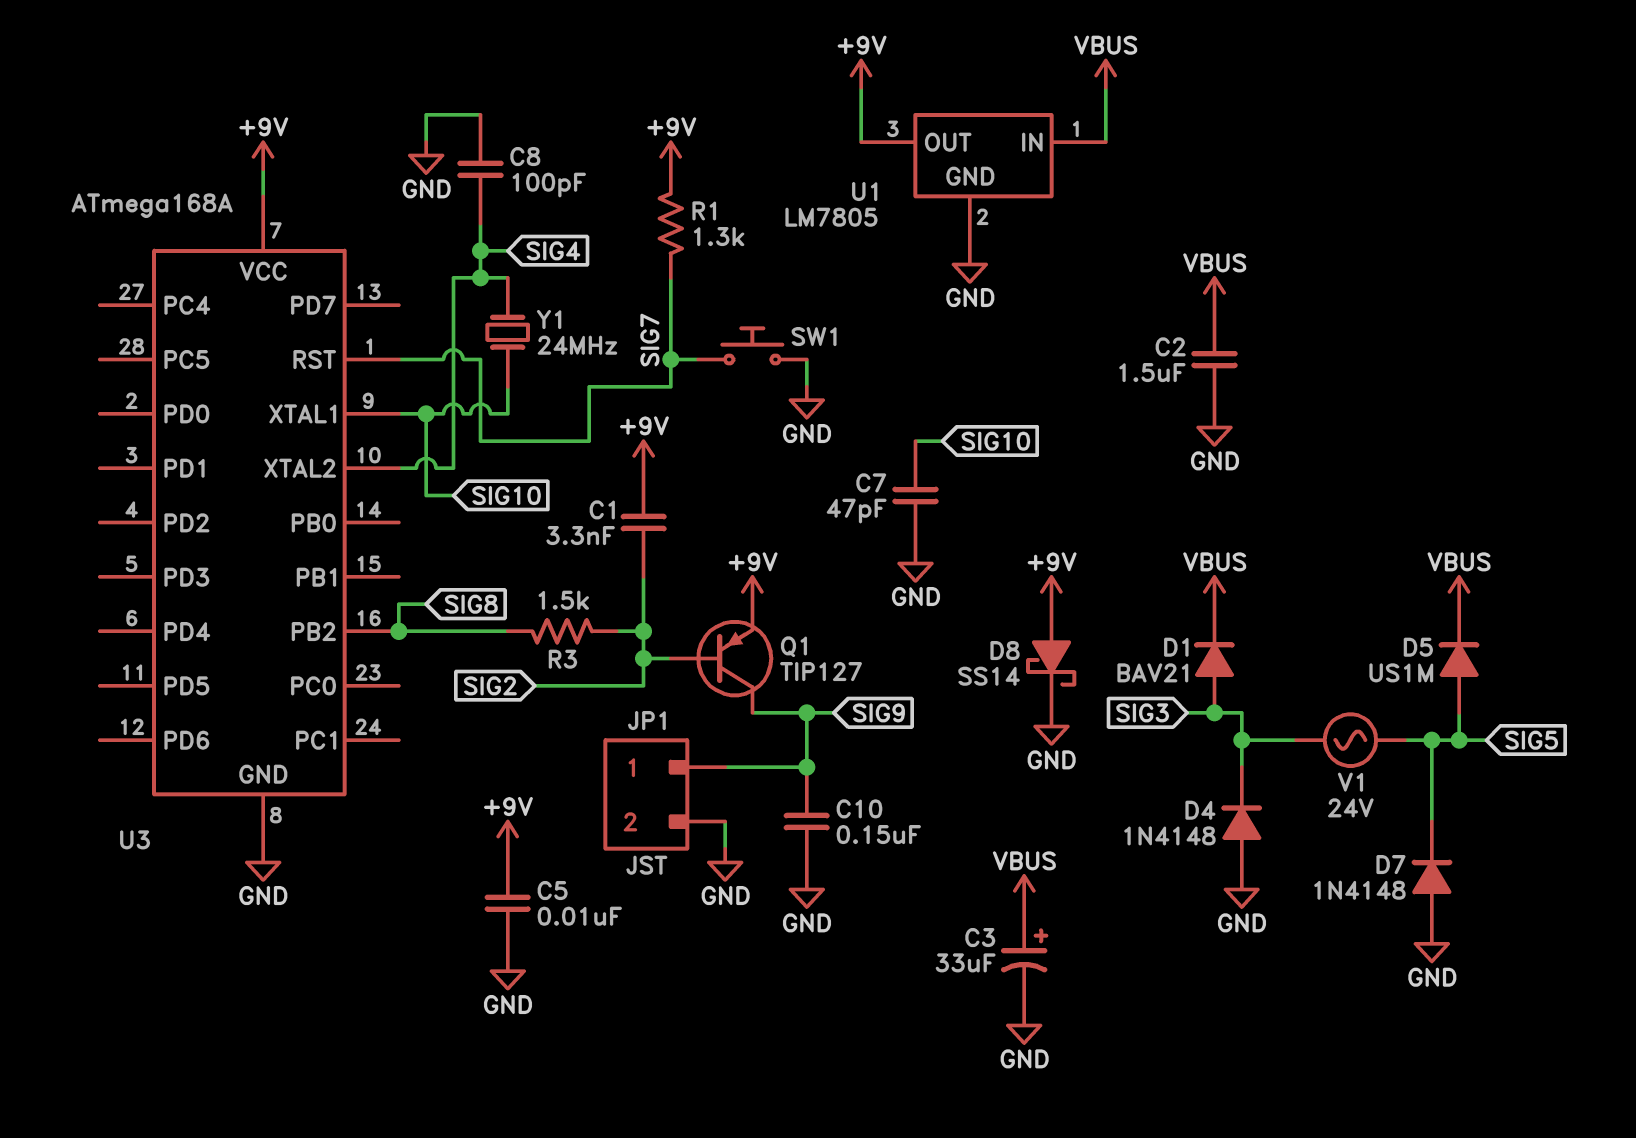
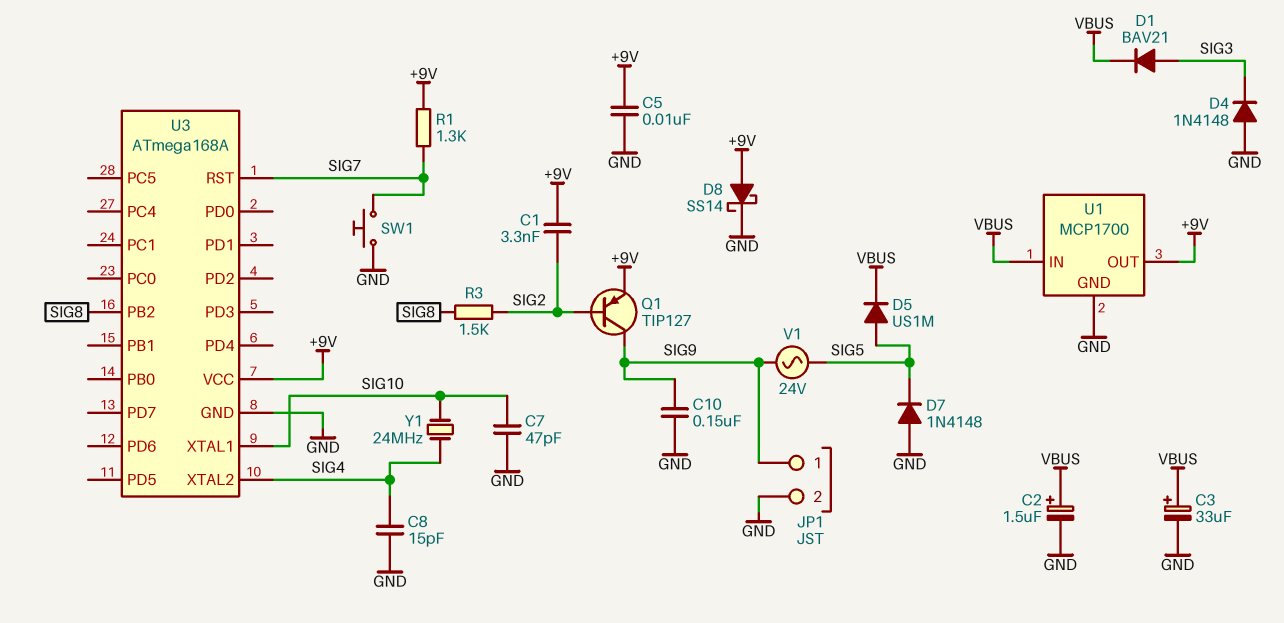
C2: 1.5uF (GND, VBUS) -> 1.5uF (plus VBUS, minus GND)
C8: 100pF (GND, SIG4) -> 15pF (GND, SIG4)
U1: LM7805 -> MCP1700
V1: AC 24V (SIG3, SIG5) -> AC 24V (SIG5, SIG9)

